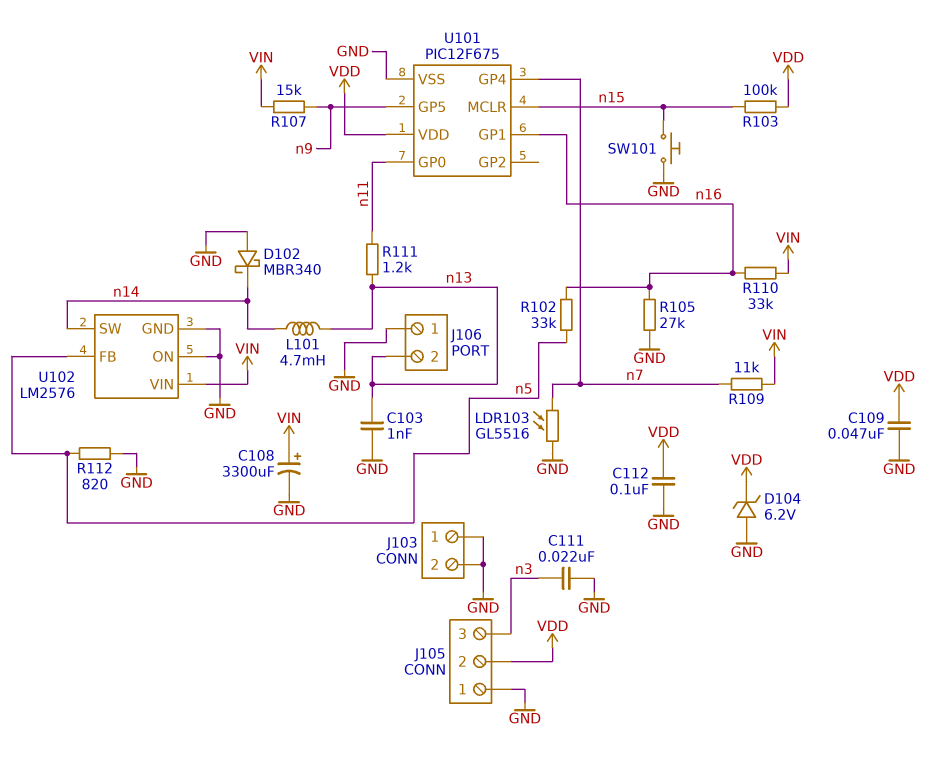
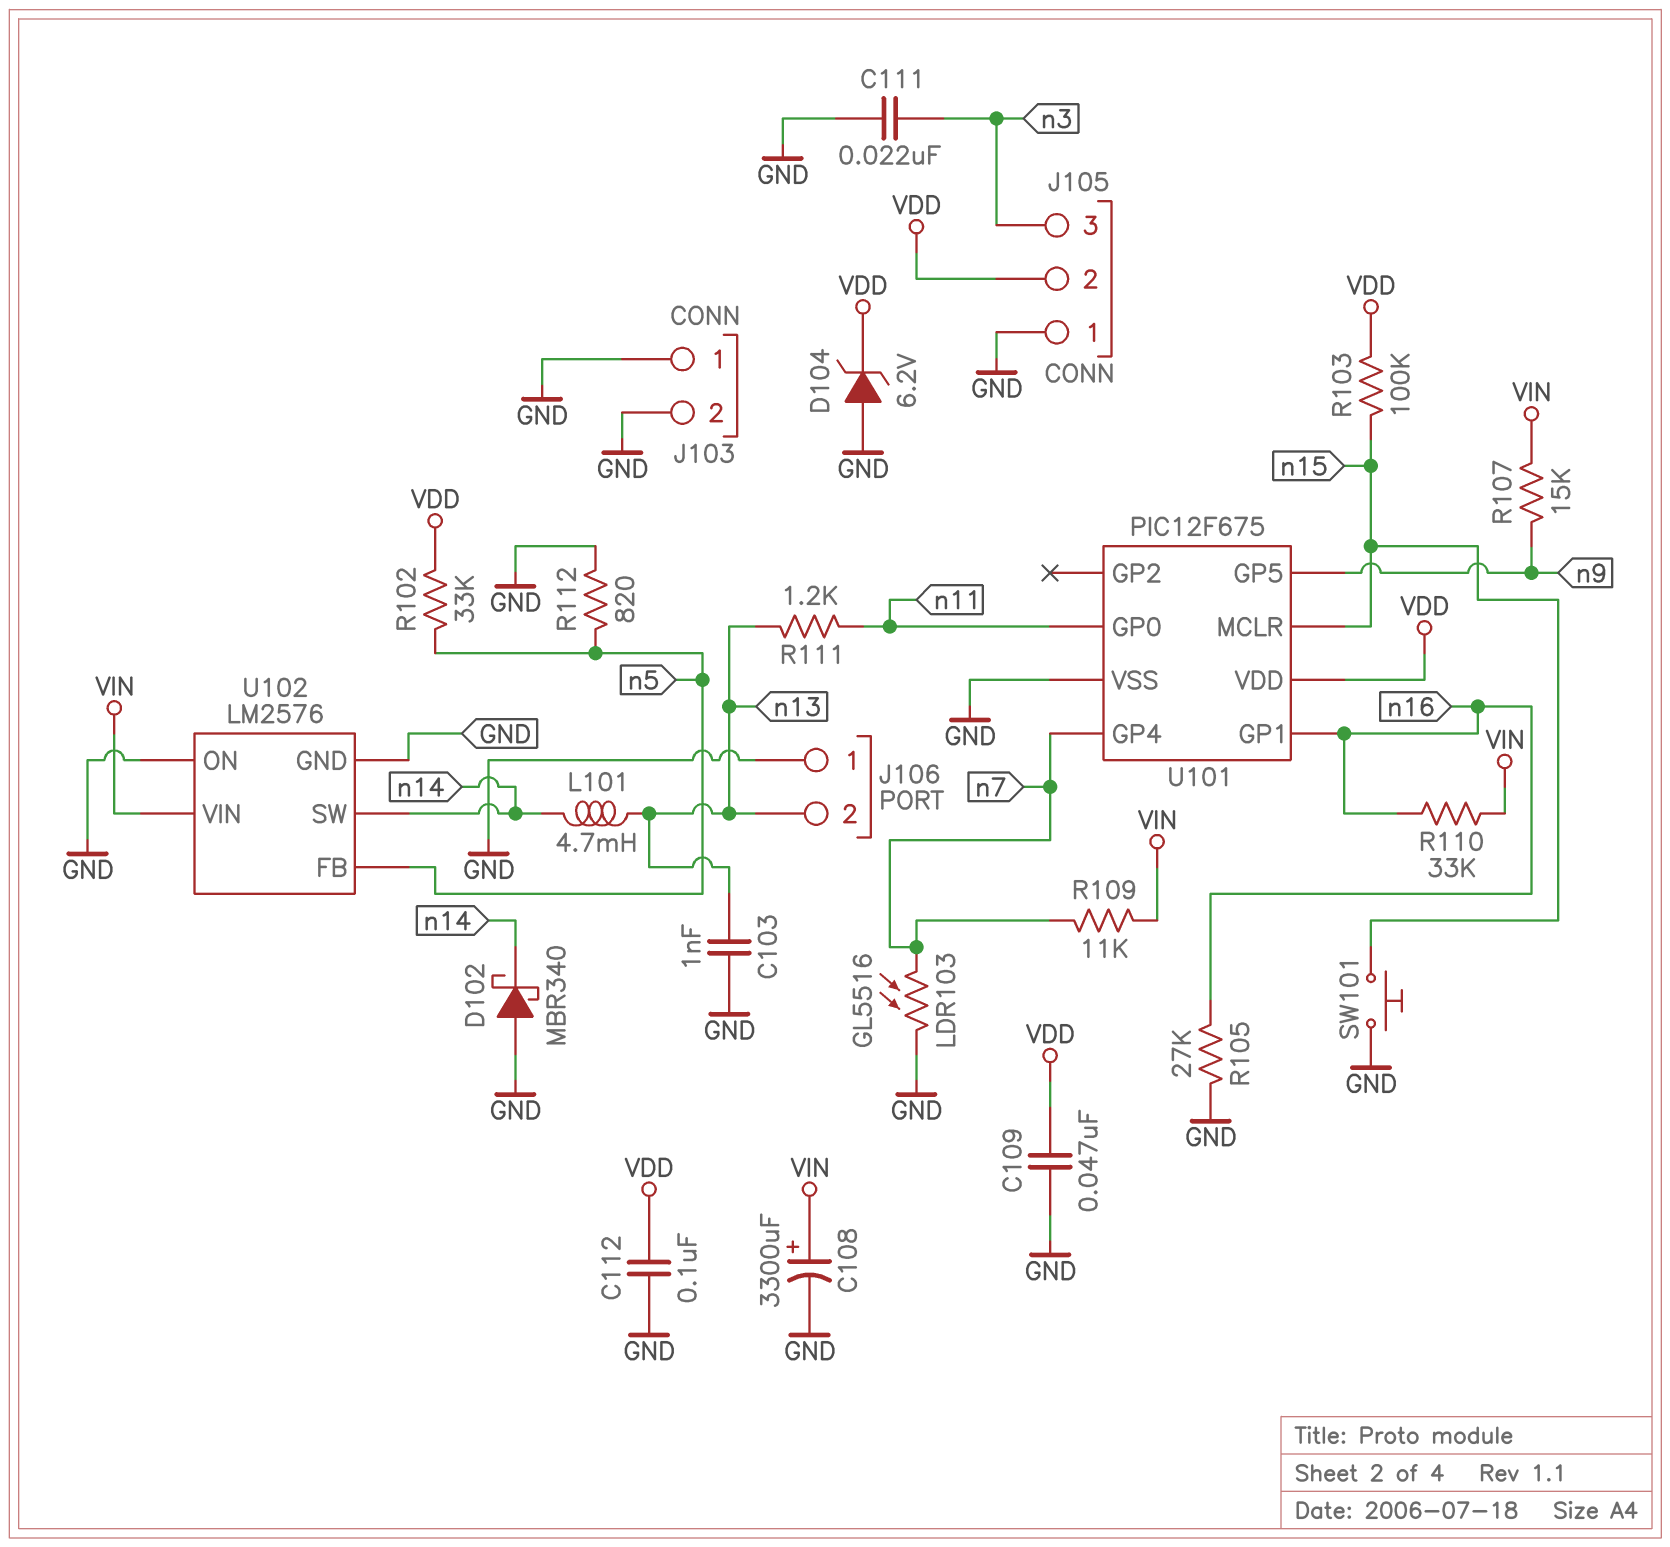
R102: 33k (n5, n16) -> 33k (VDD, n5)

